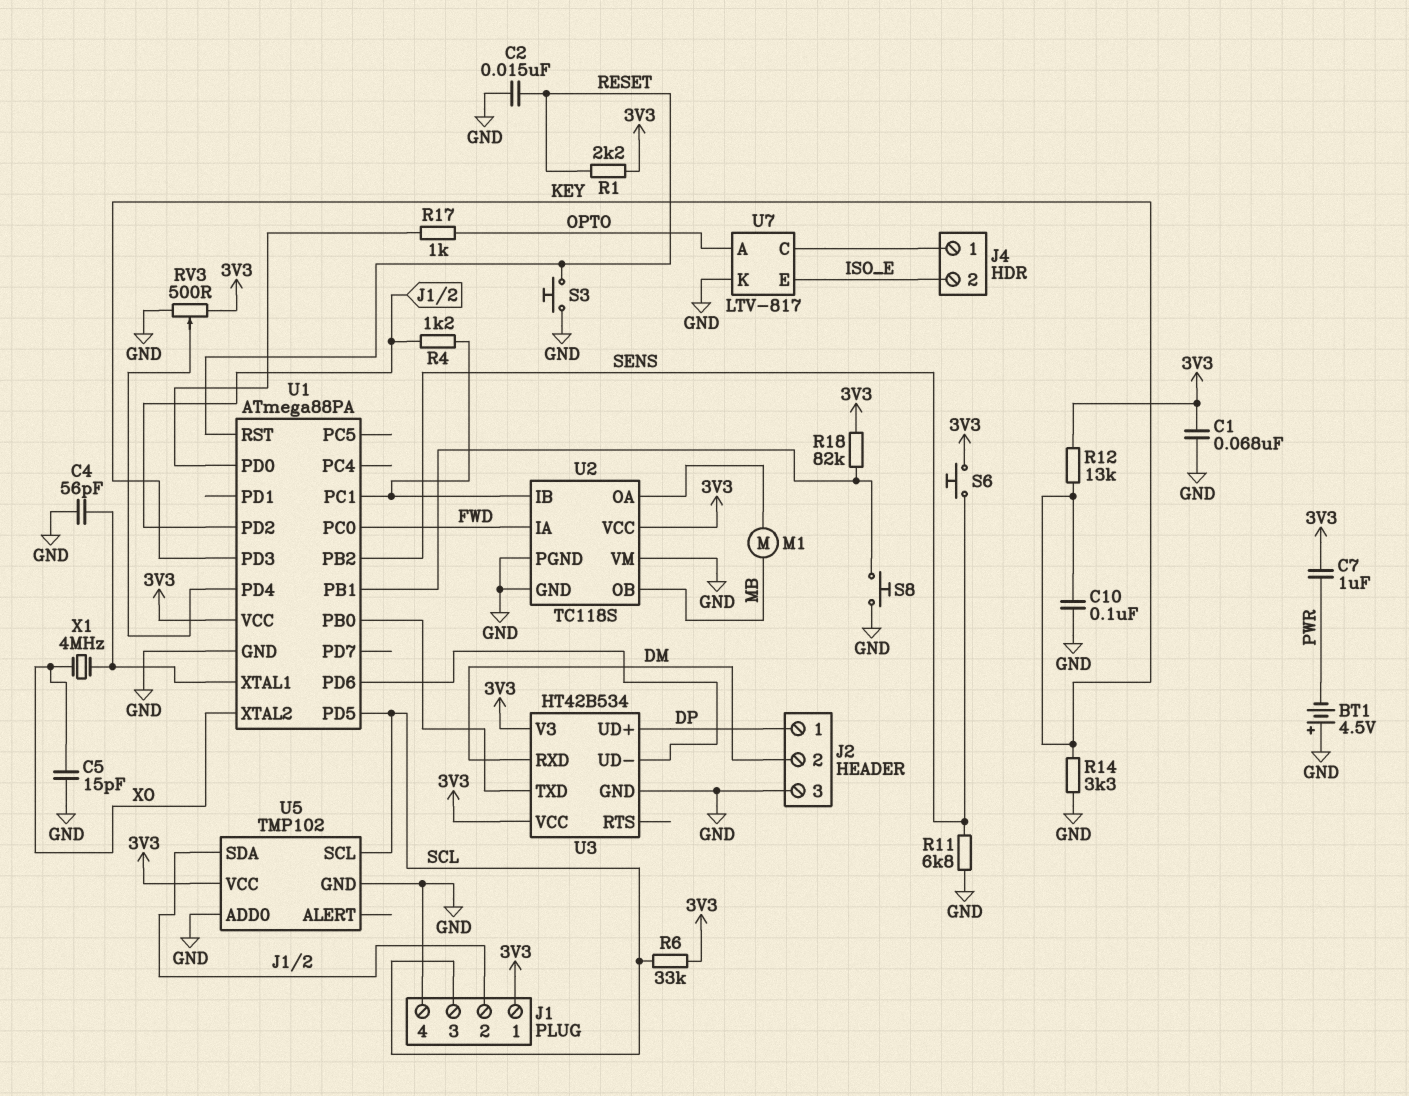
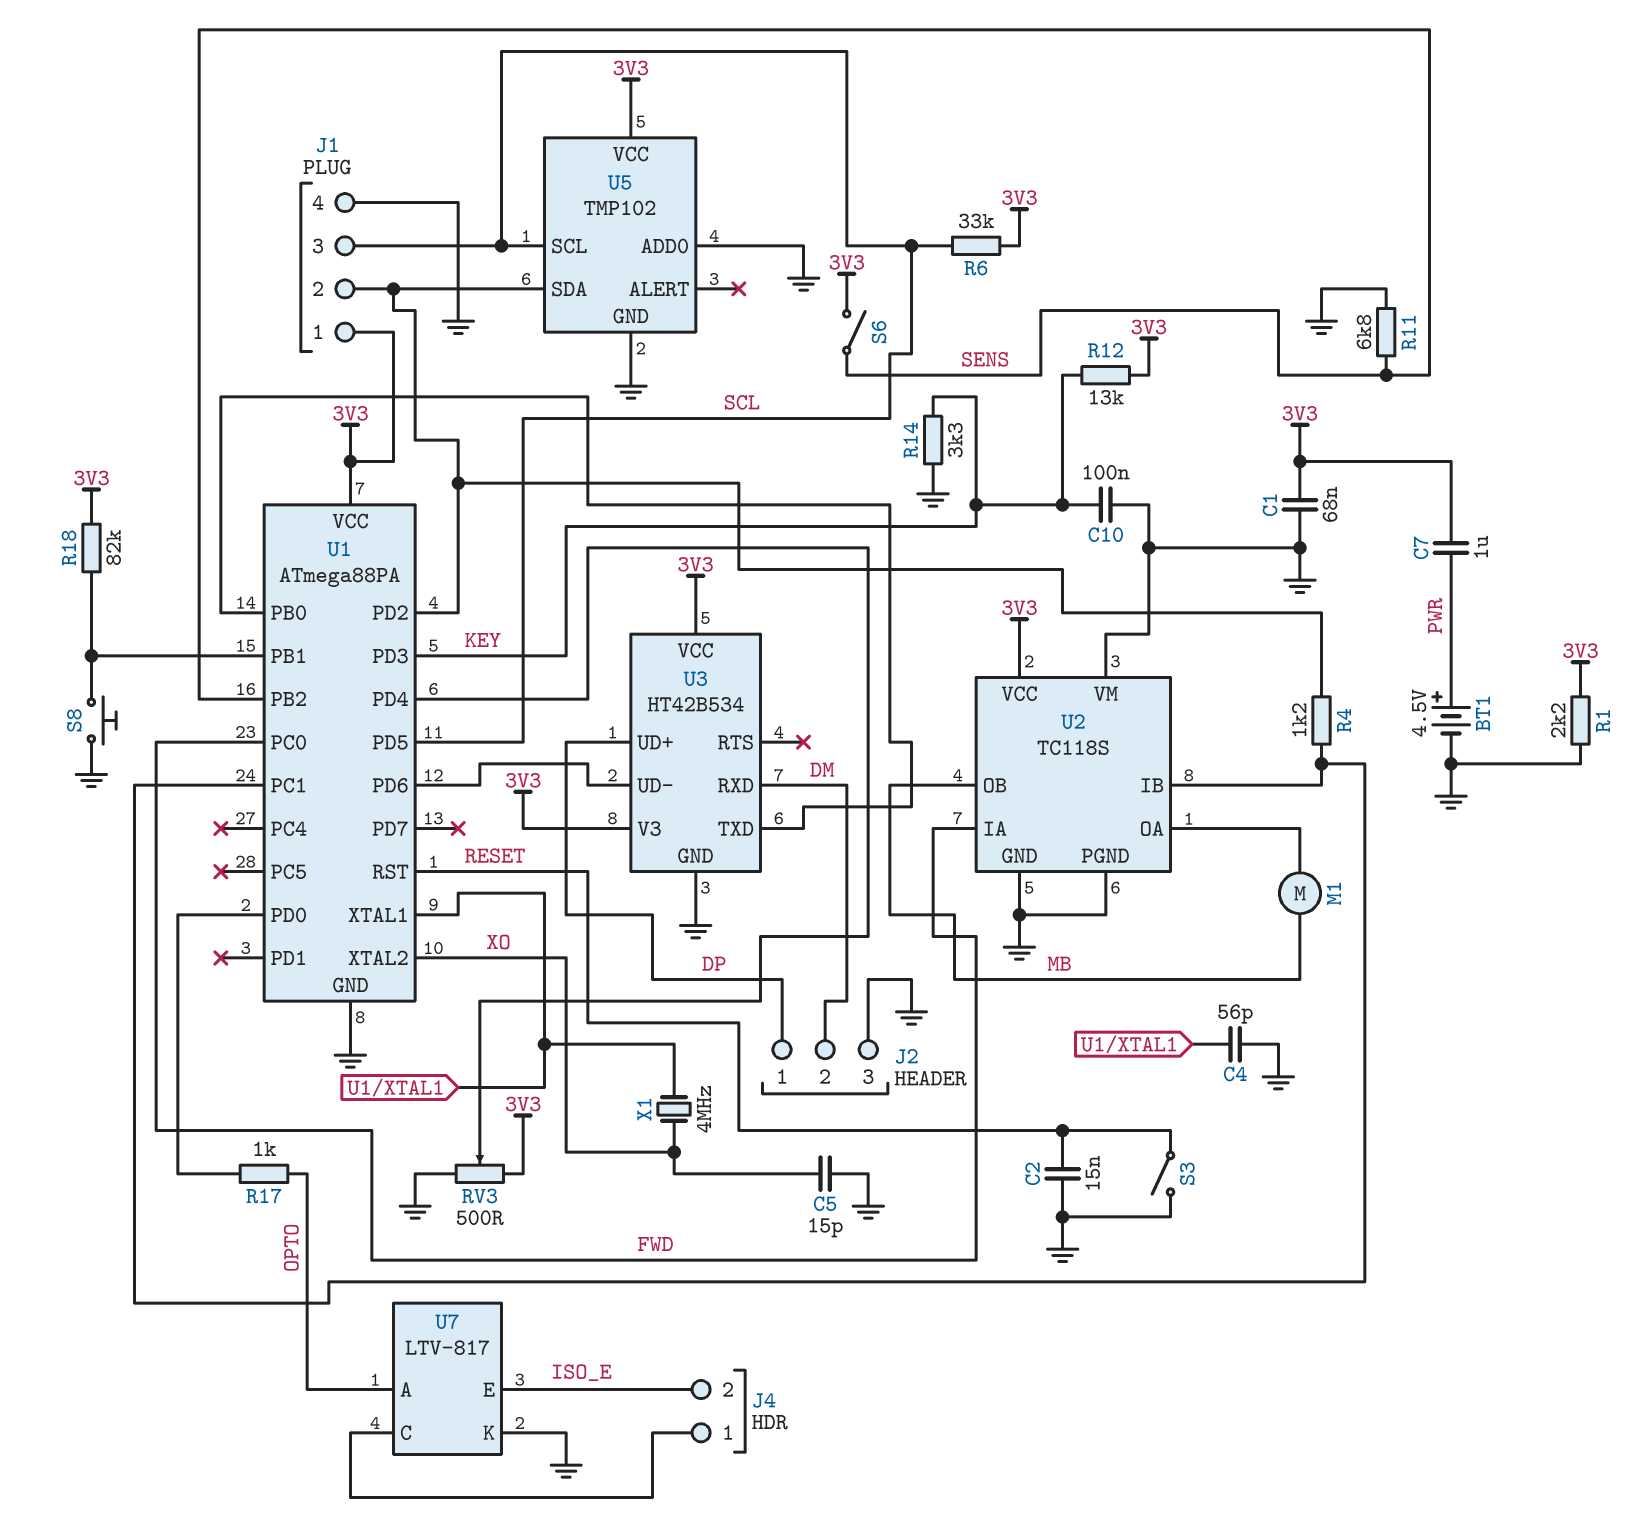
BT1: 4.5V (plus GND, minus PWR) -> 4.5V (plus PWR, minus GND)
R1: 2.2k (3V3, RESET) -> 2.2k (3V3, GND)
S3: button (GND, RESET) -> switch (GND, RESET)
S6: button (3V3, SENS) -> switch (3V3, SENS)

